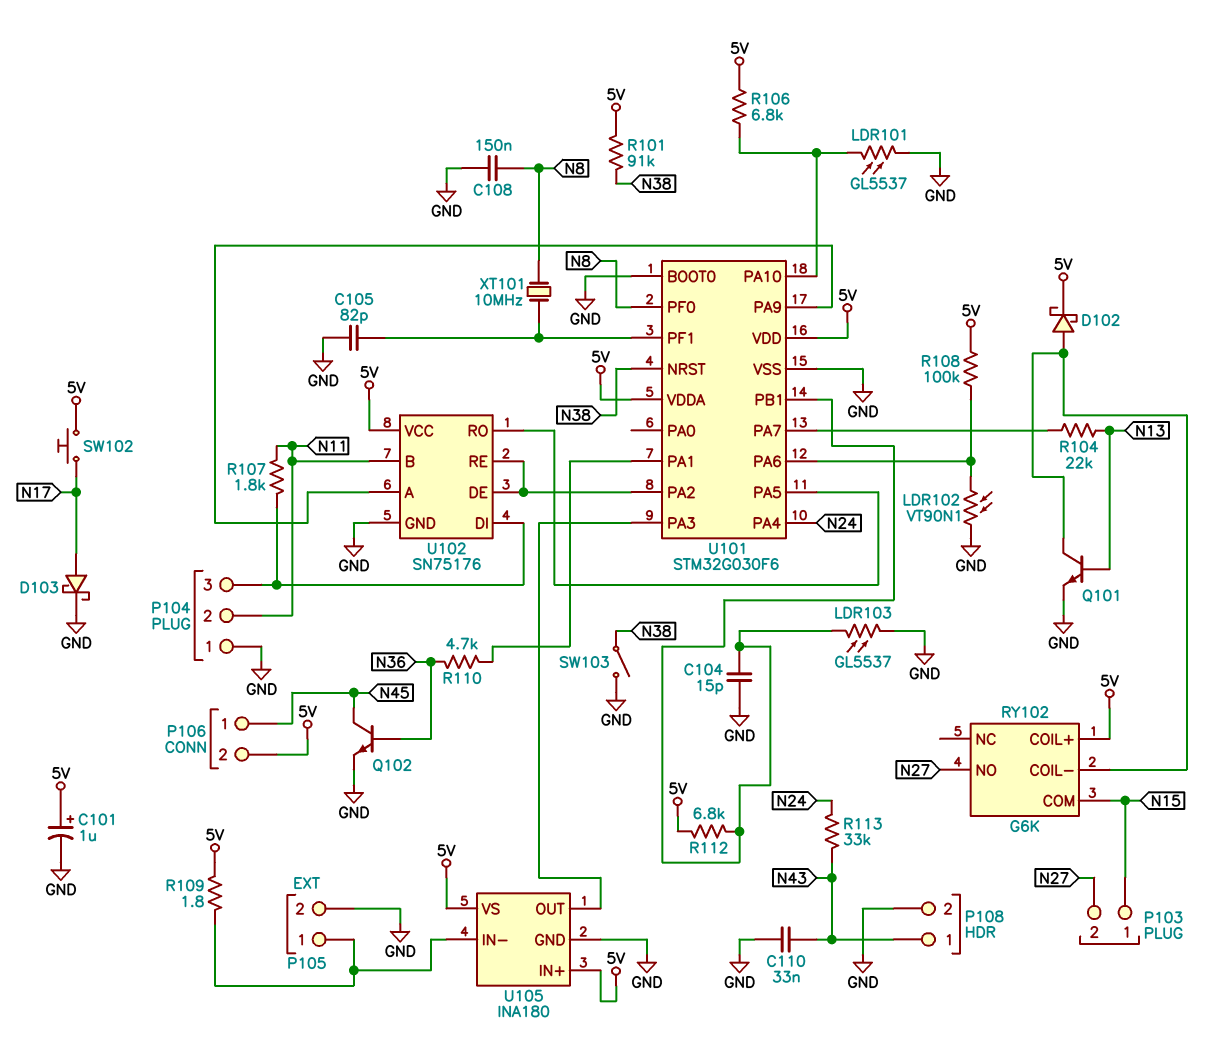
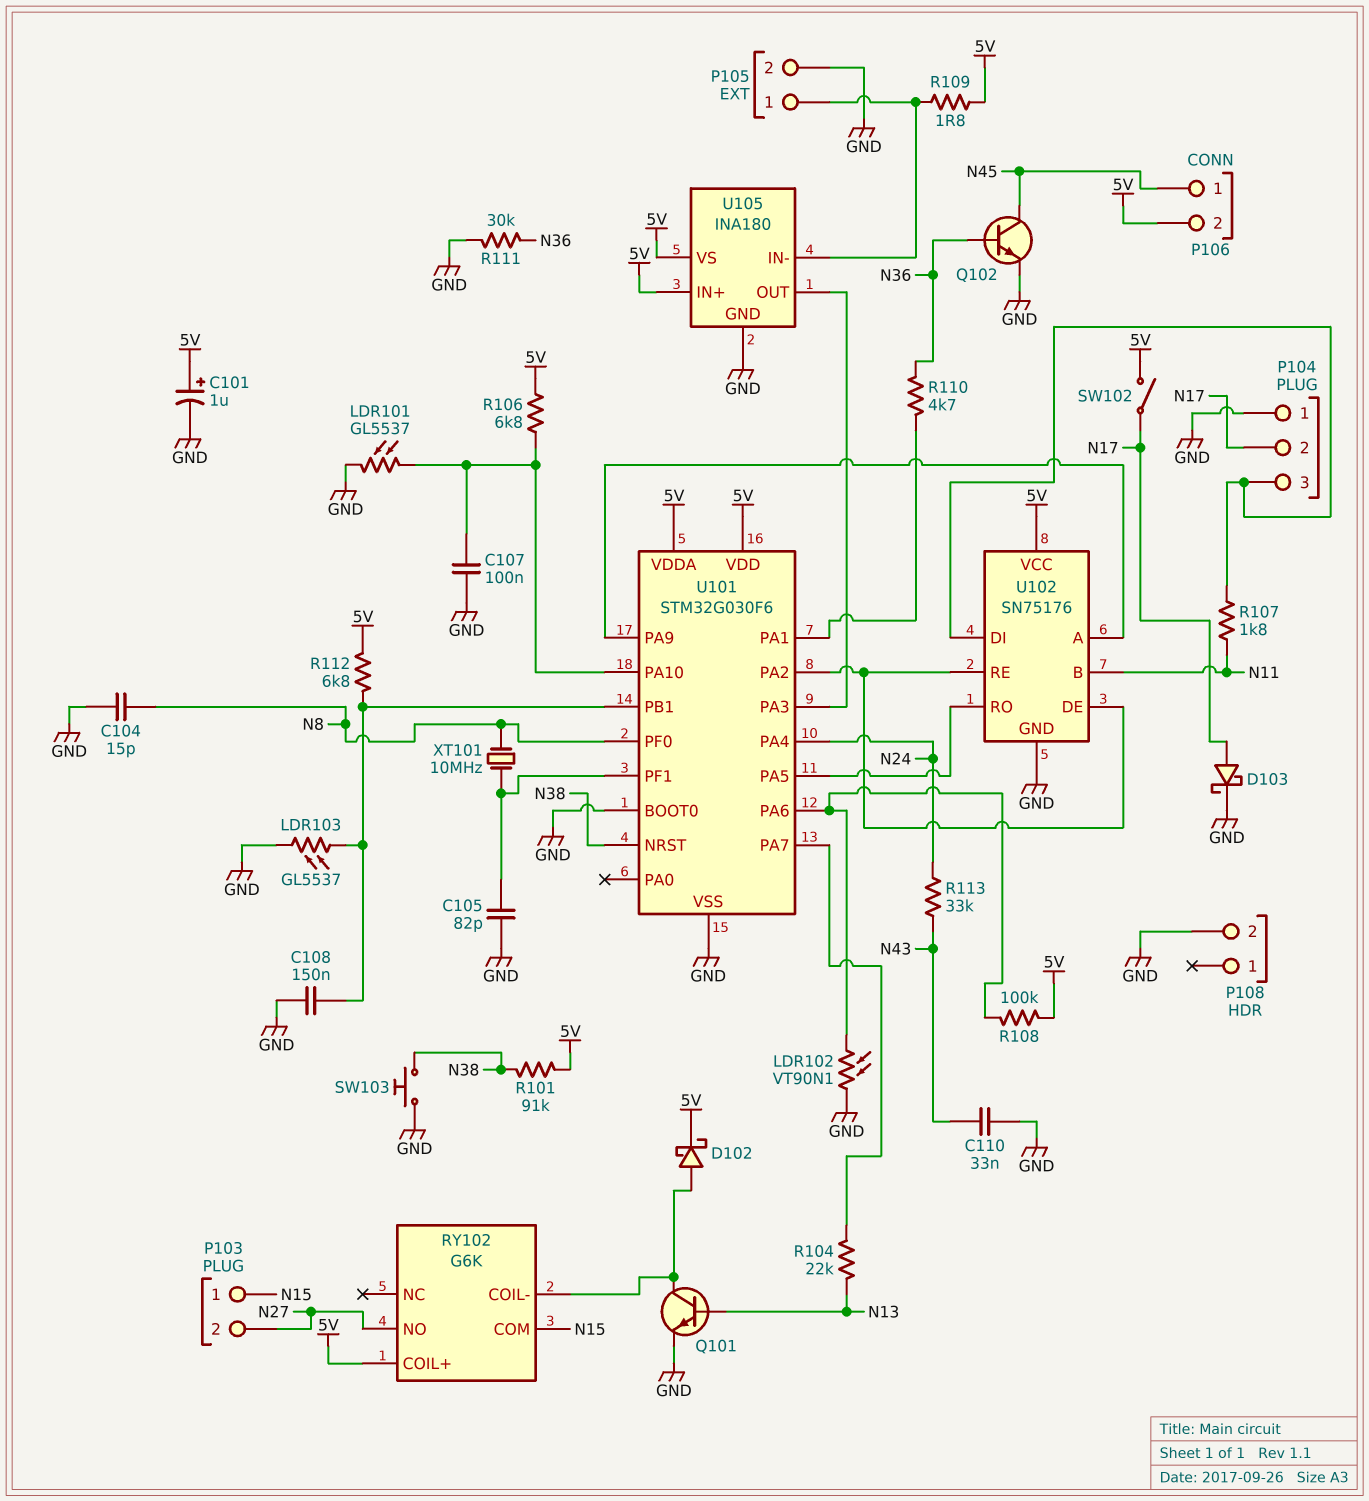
C104: 15pF (GND, U101/PB1) -> 15pF (GND, N8)
C107: none -> 100nF (GND, U101/PA10)
C108: 150nF (GND, N8) -> 150nF (GND, U101/PB1)
P104 pin 2: N11 -> N17
P108 pin 1: N43 -> none
R111: none -> 30k (GND, N36)
SW102: button (5V, N17) -> switch (5V, N17)
SW103: switch (GND, N38) -> button (GND, N38)

